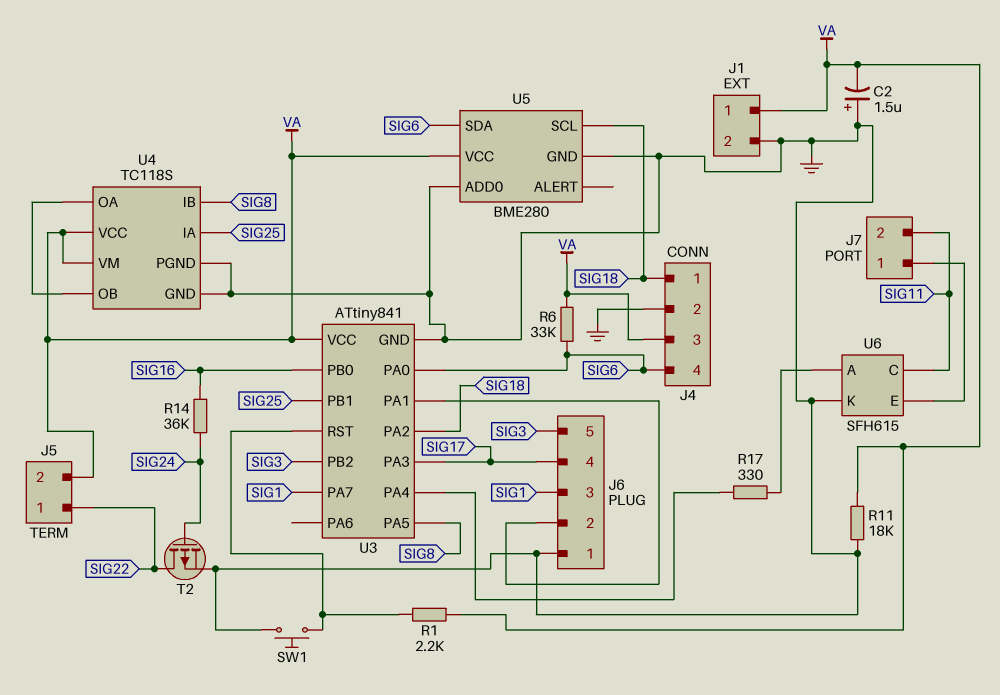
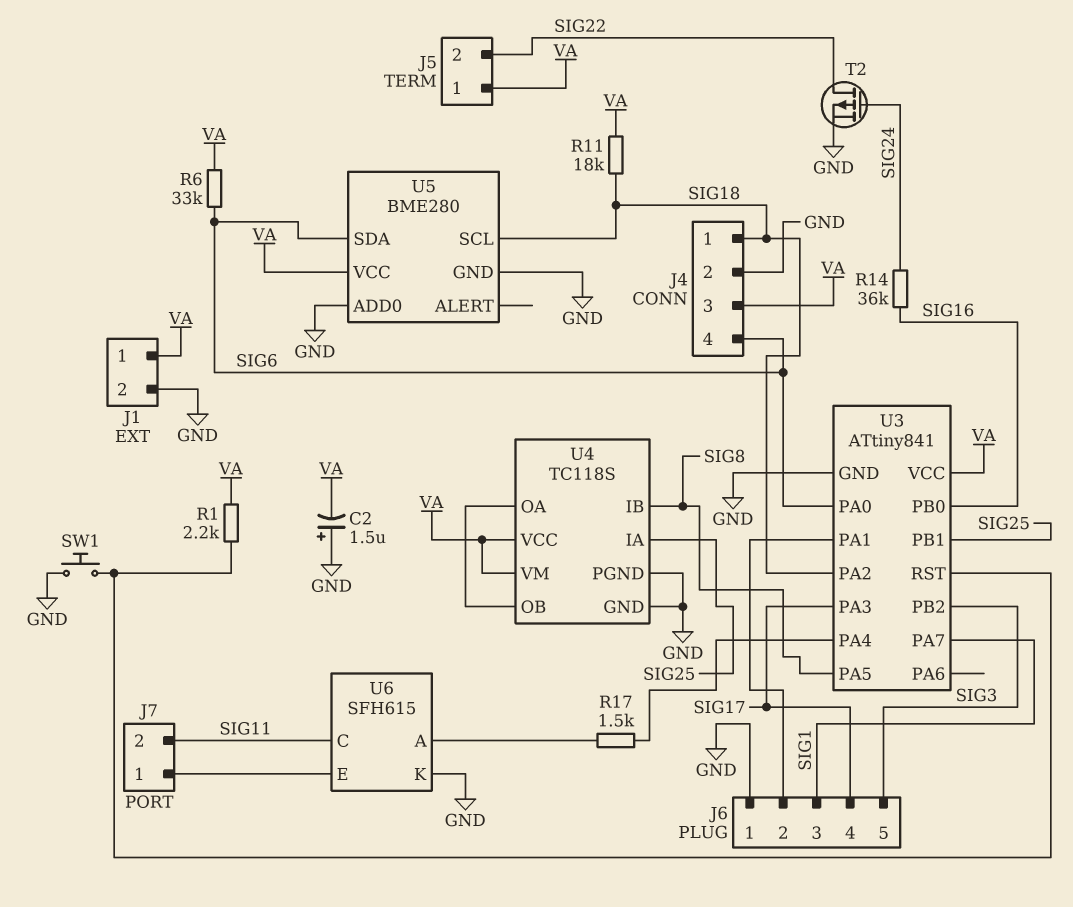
J5 pin 1: SIG22 -> VA
J5 pin 2: VA -> SIG22
R11: 18k (GND, VA) -> 18k (SIG18, VA)
R17: 330 (U3/PA4, U6/A) -> 1.5k (U3/PA4, U6/A)

